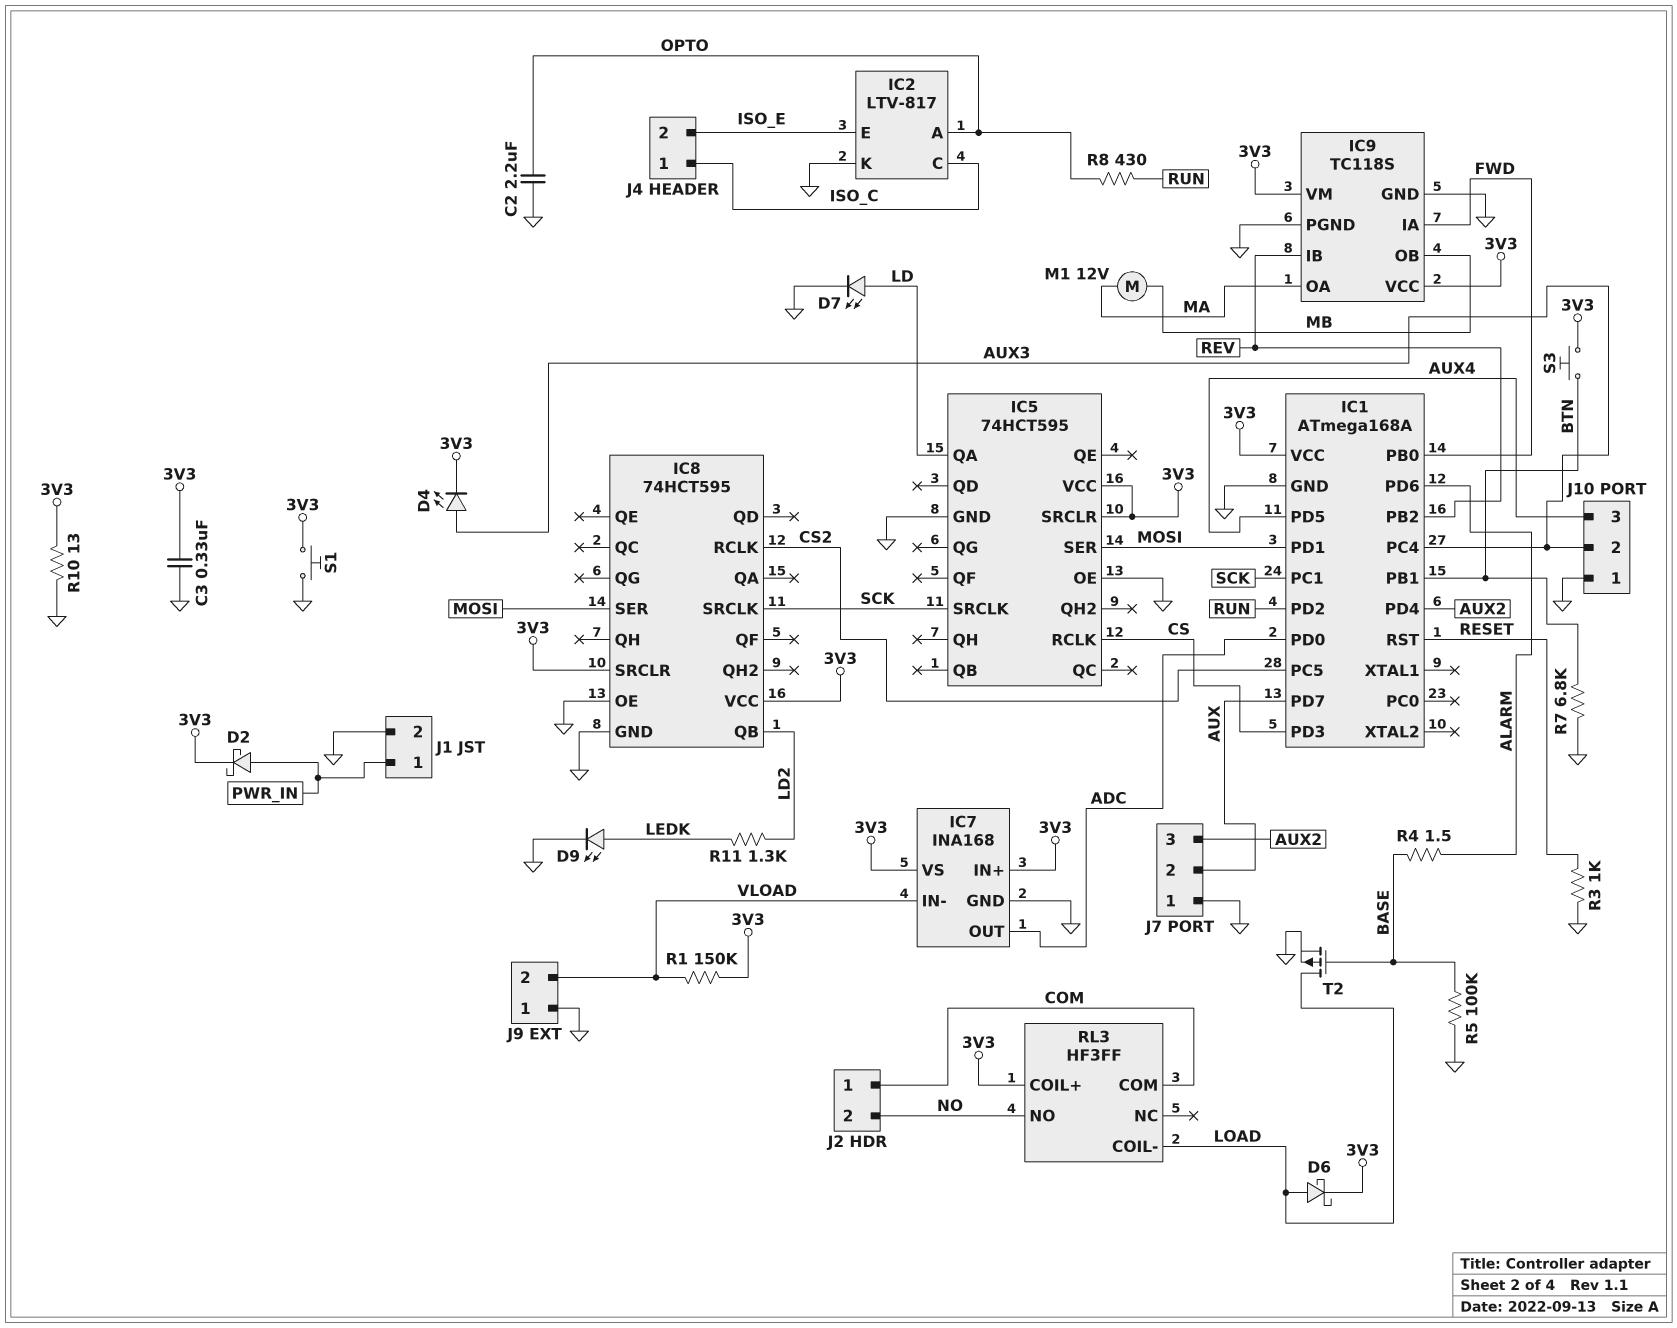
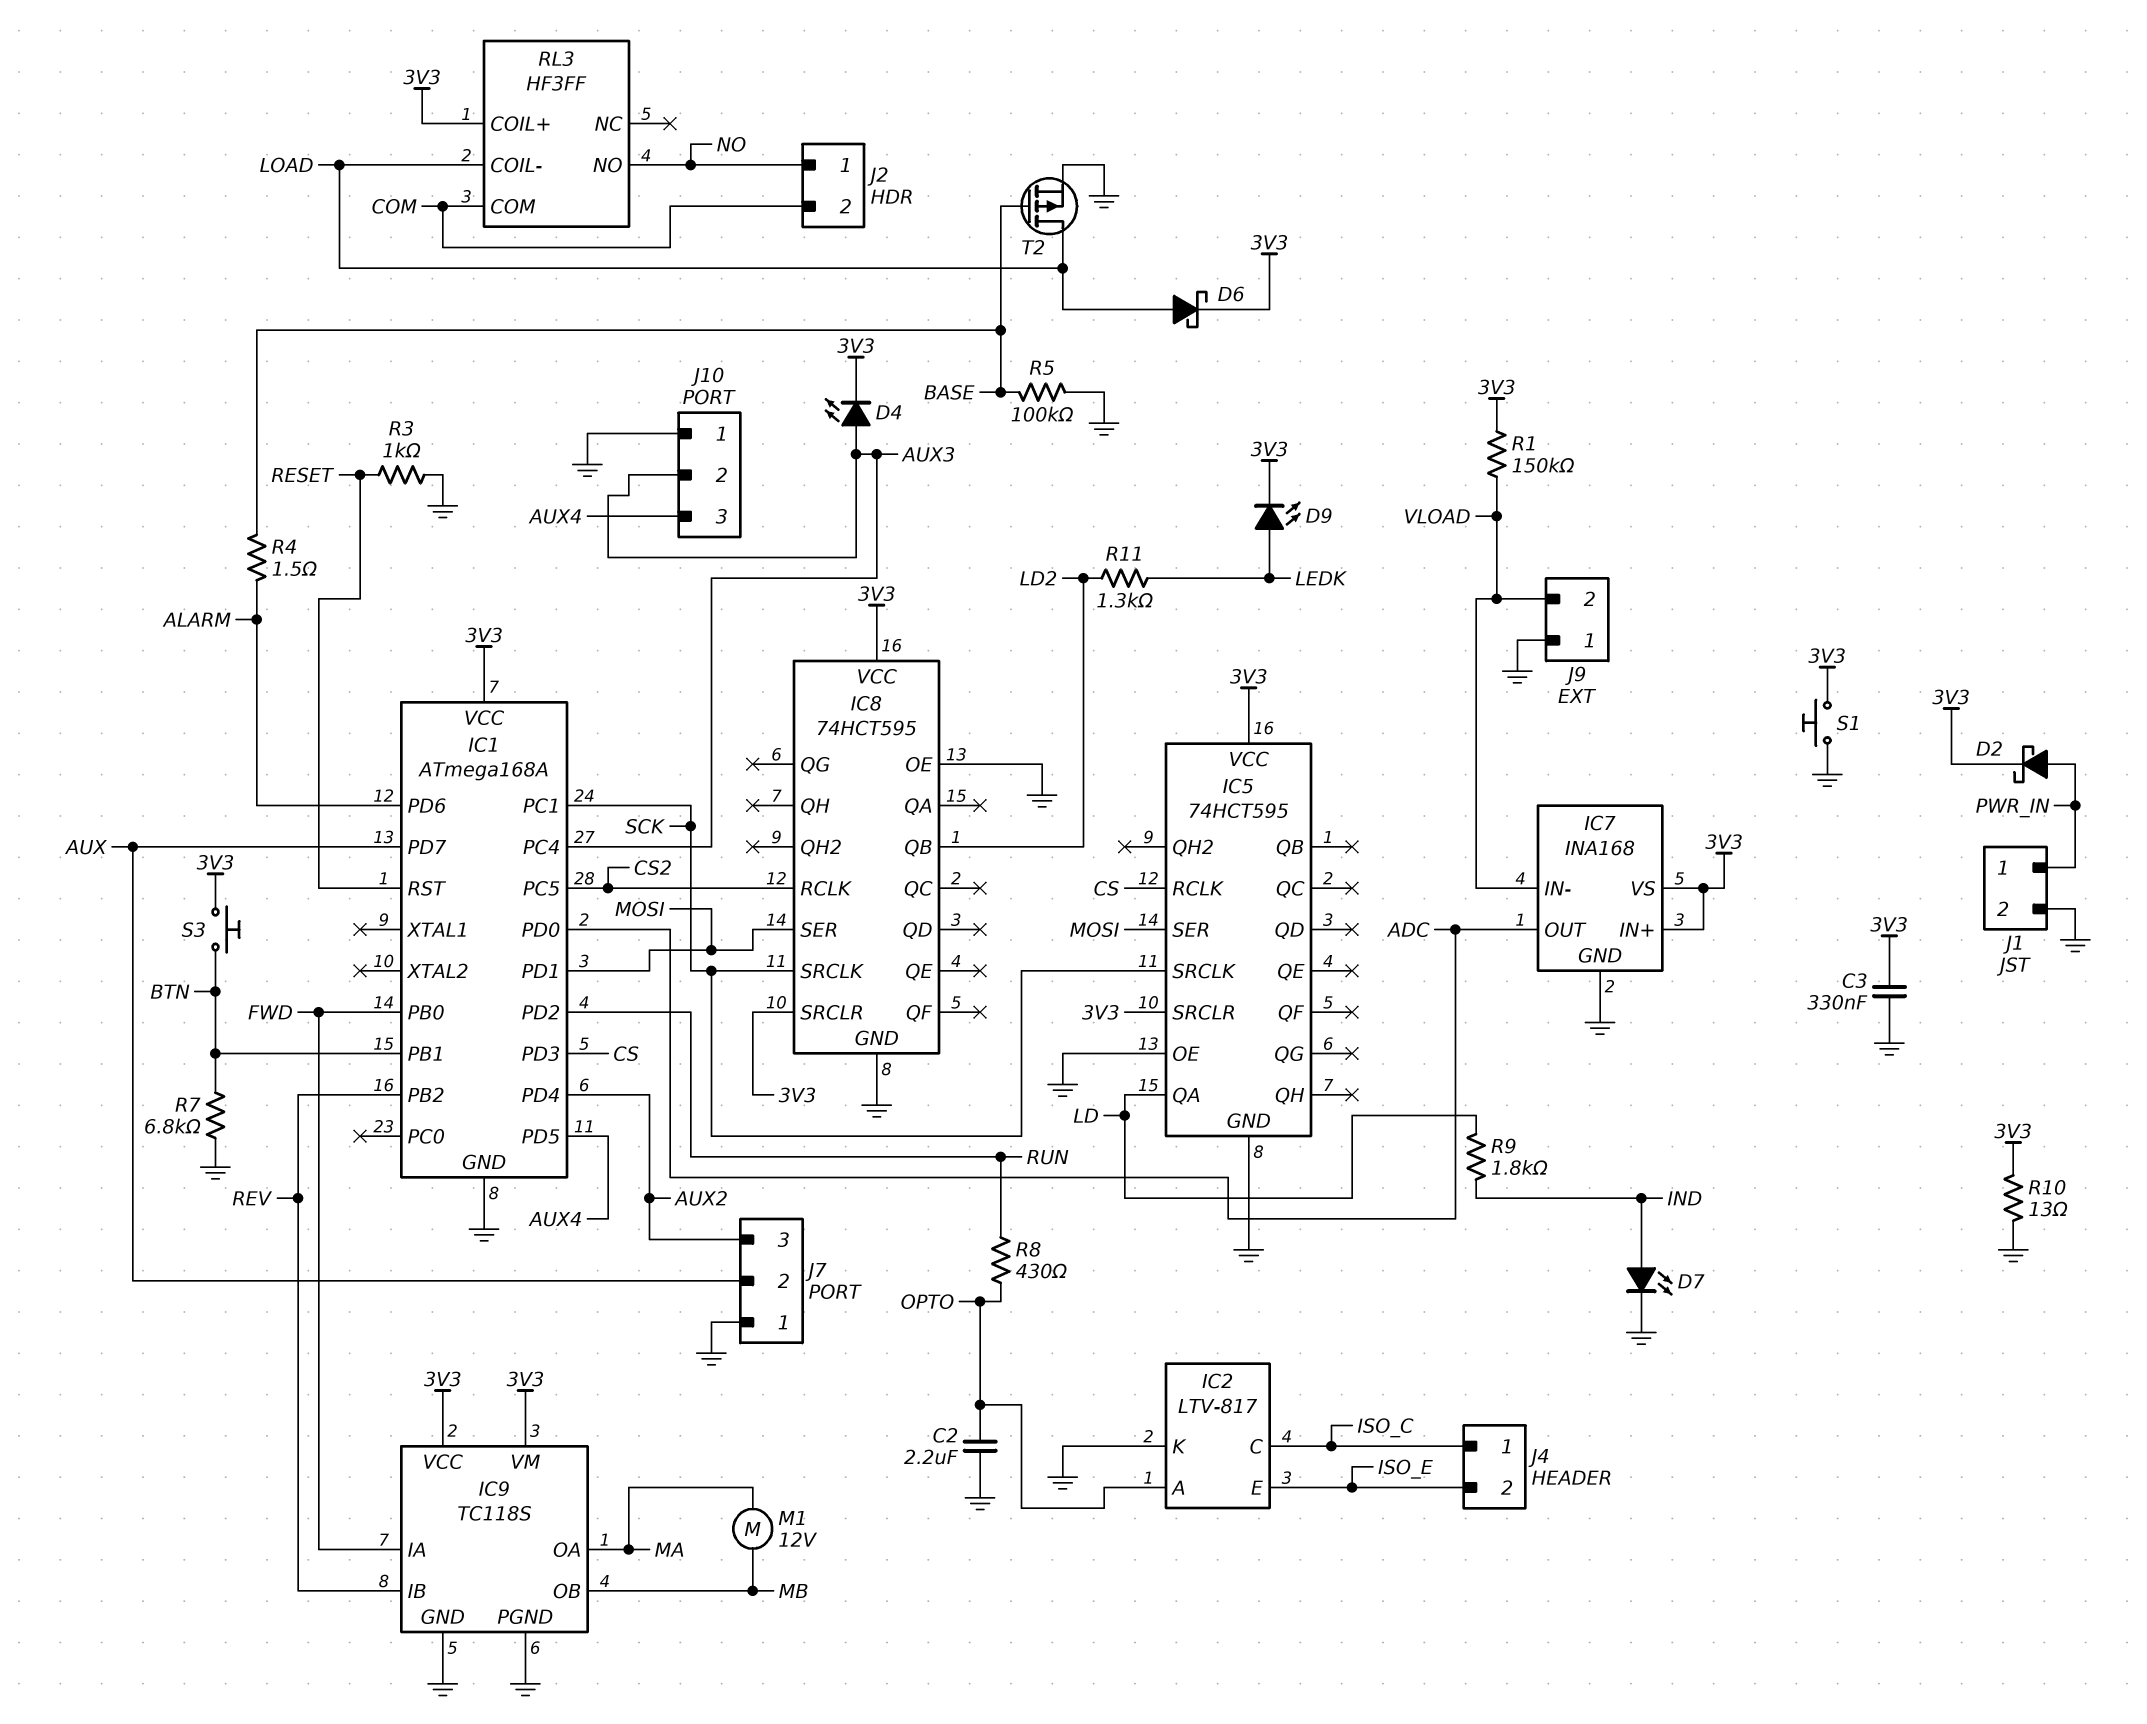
D7: LED (A LD, K GND) -> LED (A IND, K GND)
D9: LED (A LEDK, K GND) -> LED (A LEDK, K 3V3)
J2 pin 1: COM -> NO
J2 pin 2: NO -> COM
R9: none -> 1.8k (IND, LD)

